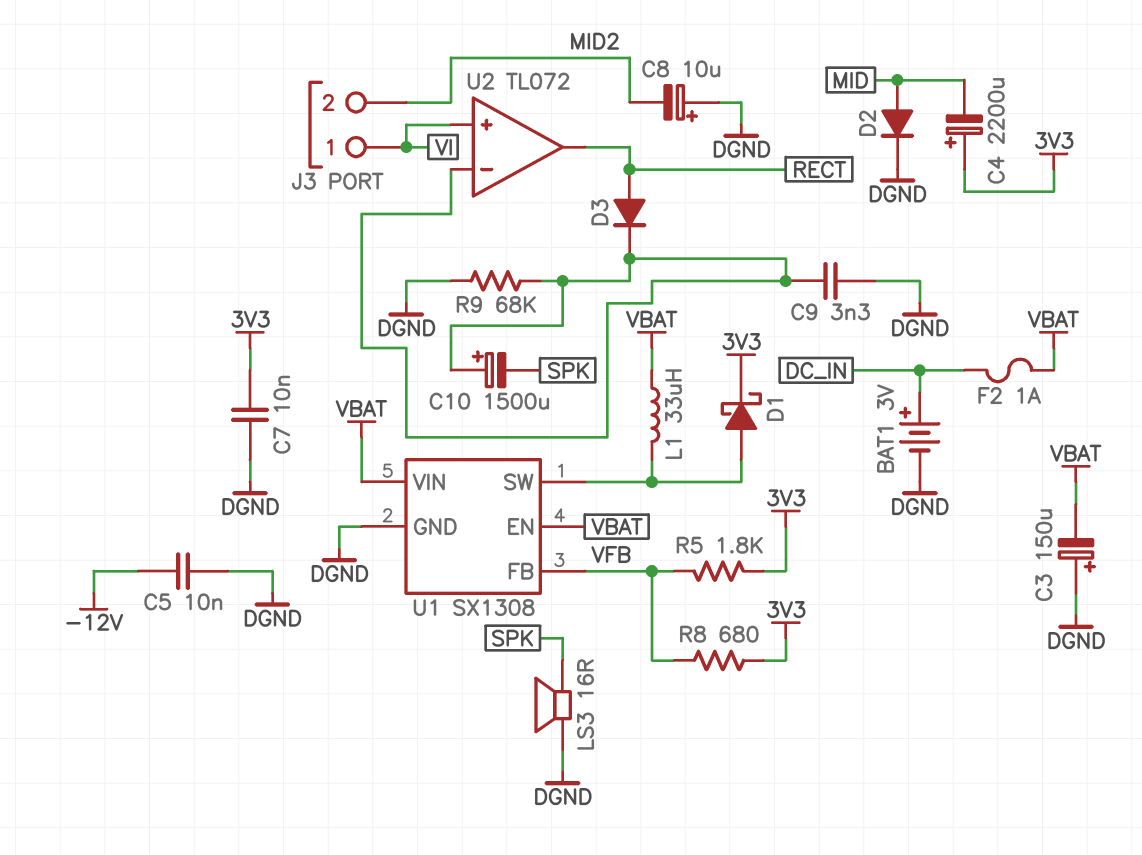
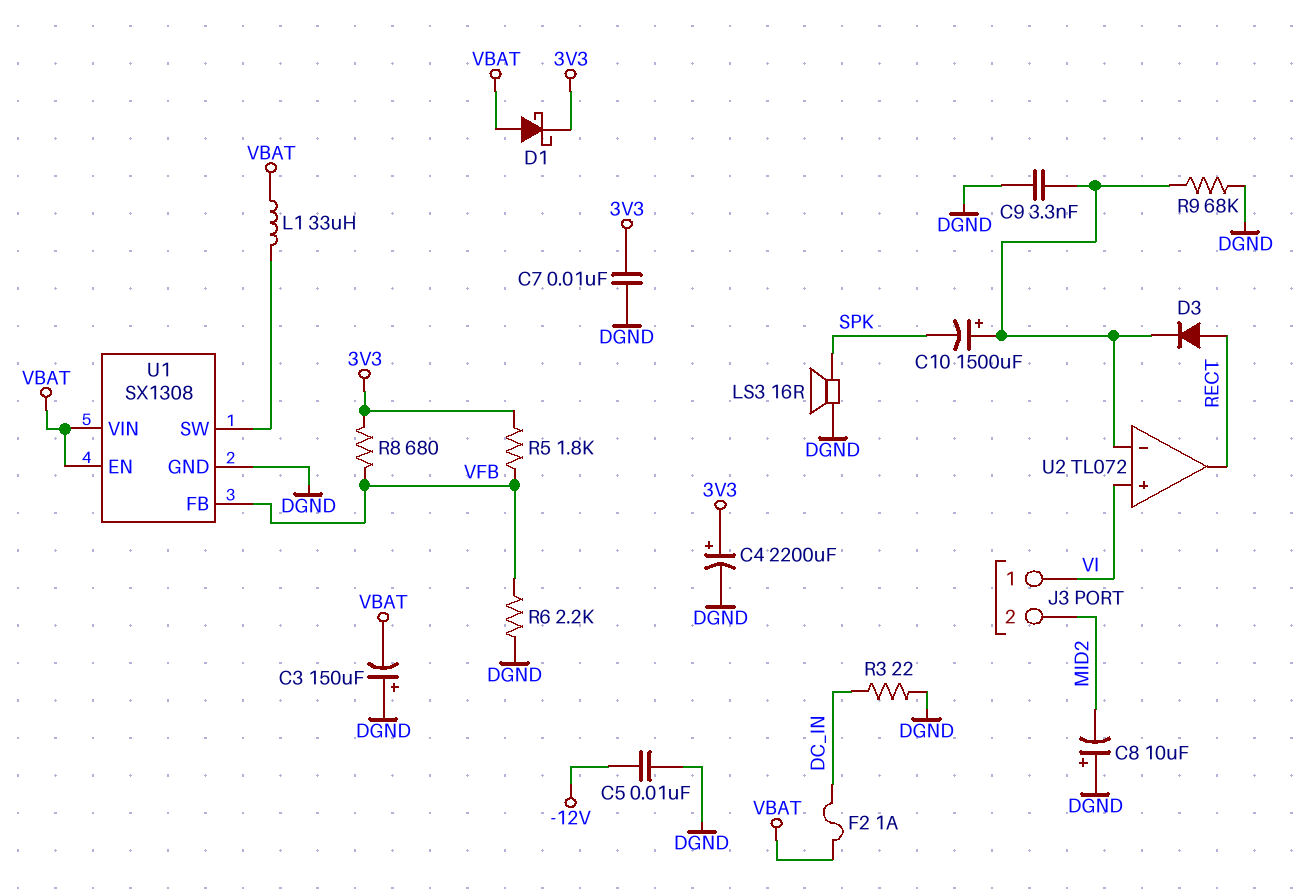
BAT1: 3V (plus DC_IN, minus DGND) -> none
C4: 2200uF (plus 3V3, minus MID) -> 2200uF (plus 3V3, minus DGND)
D1: schottky (A U1/SW, K 3V3) -> schottky (A VBAT, K 3V3)
D2: diode (A MID, K DGND) -> none
R3: none -> 22 (DC_IN, DGND)
R6: none -> 2.2k (DGND, VFB)

